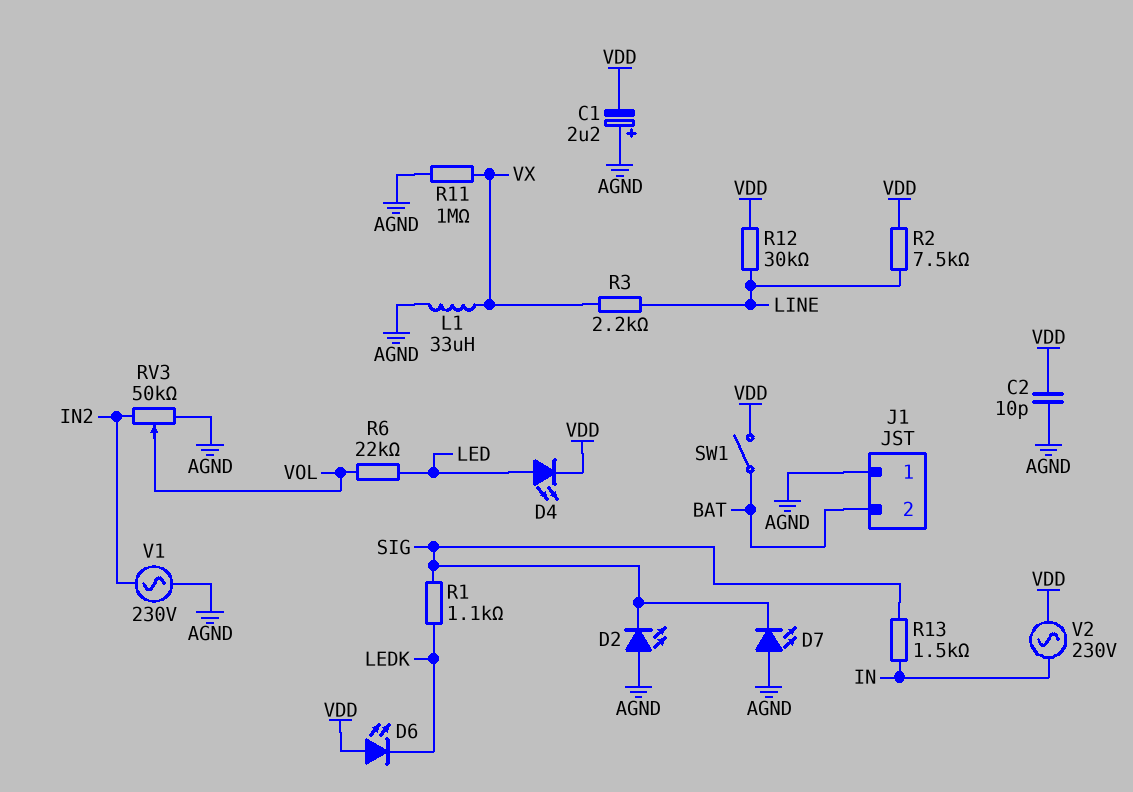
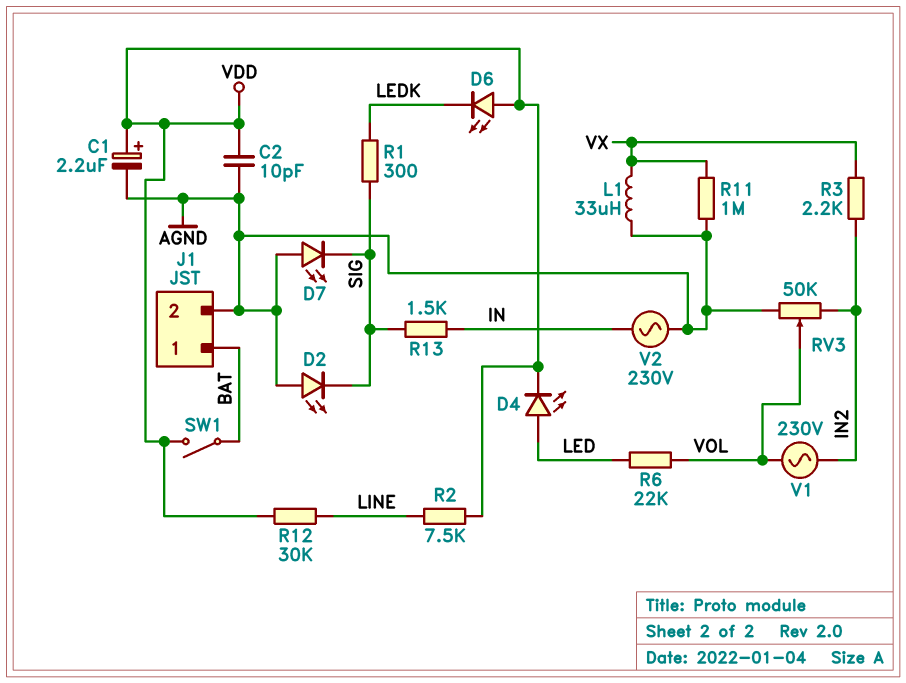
C1: 2.2uF (plus AGND, minus VDD) -> 2.2uF (plus VDD, minus AGND)
J1 pin 1: AGND -> BAT
J1 pin 2: BAT -> AGND
R1: 1.1k (LEDK, SIG) -> 300 (LEDK, SIG)
R3: 2.2k (LINE, VX) -> 2.2k (IN2, VX)
V1: AC 230V (AGND, IN2) -> AC 230V (IN2, VOL)
V2: AC 230V (IN, VDD) -> AC 230V (AGND, IN)

